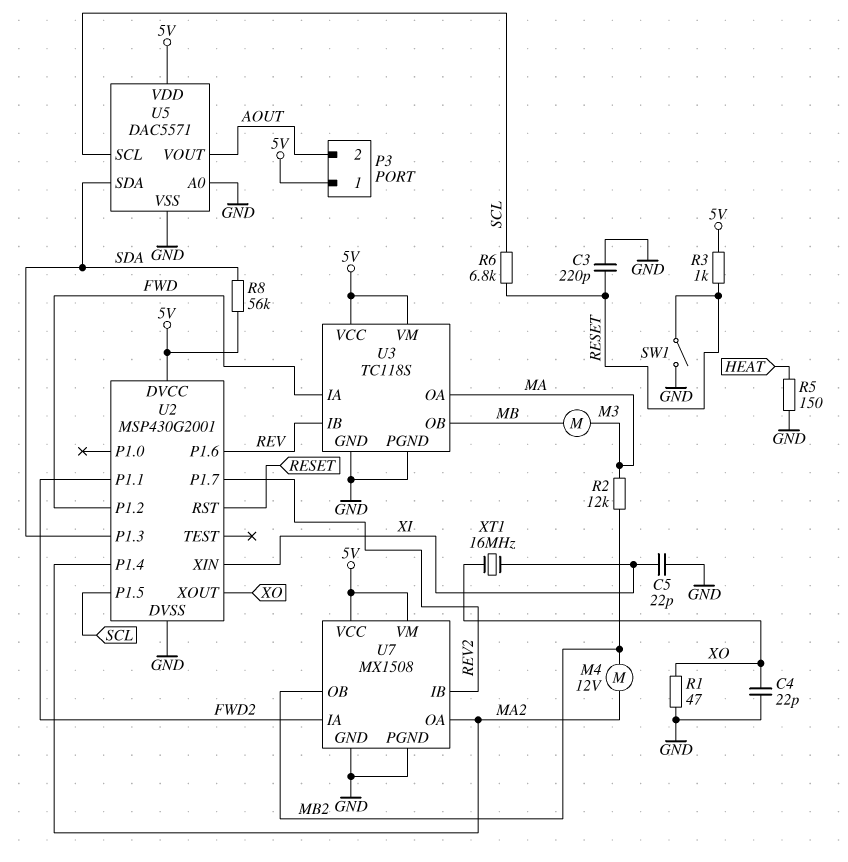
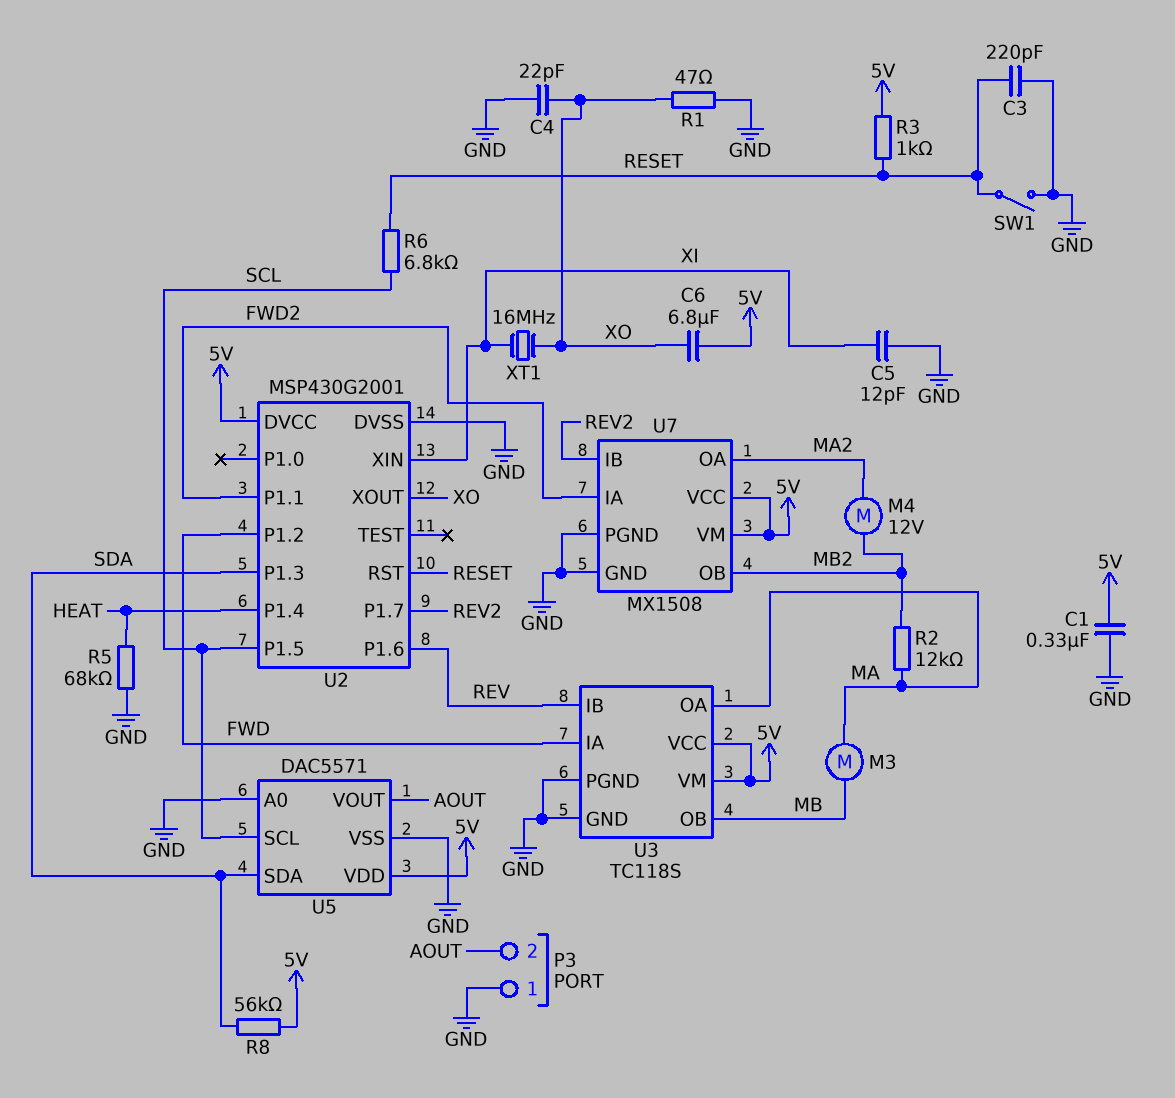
C1: none -> 330nF (5V, GND)
C5: 22pF (GND, XI) -> 12pF (GND, XI)
C6: none -> 6.8uF (5V, XO)
P3 pin 1: 5V -> GND
R5: 150 (GND, HEAT) -> 68k (GND, HEAT)
U2 pin P1.4: MA2 -> HEAT

